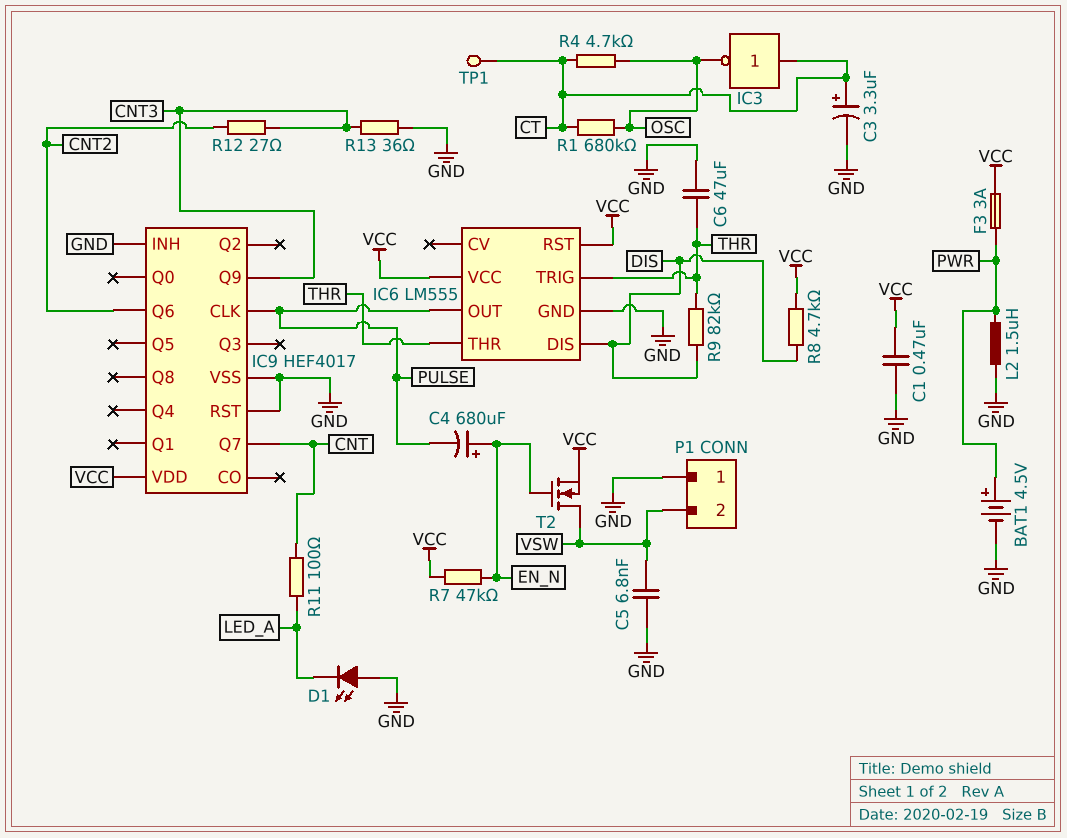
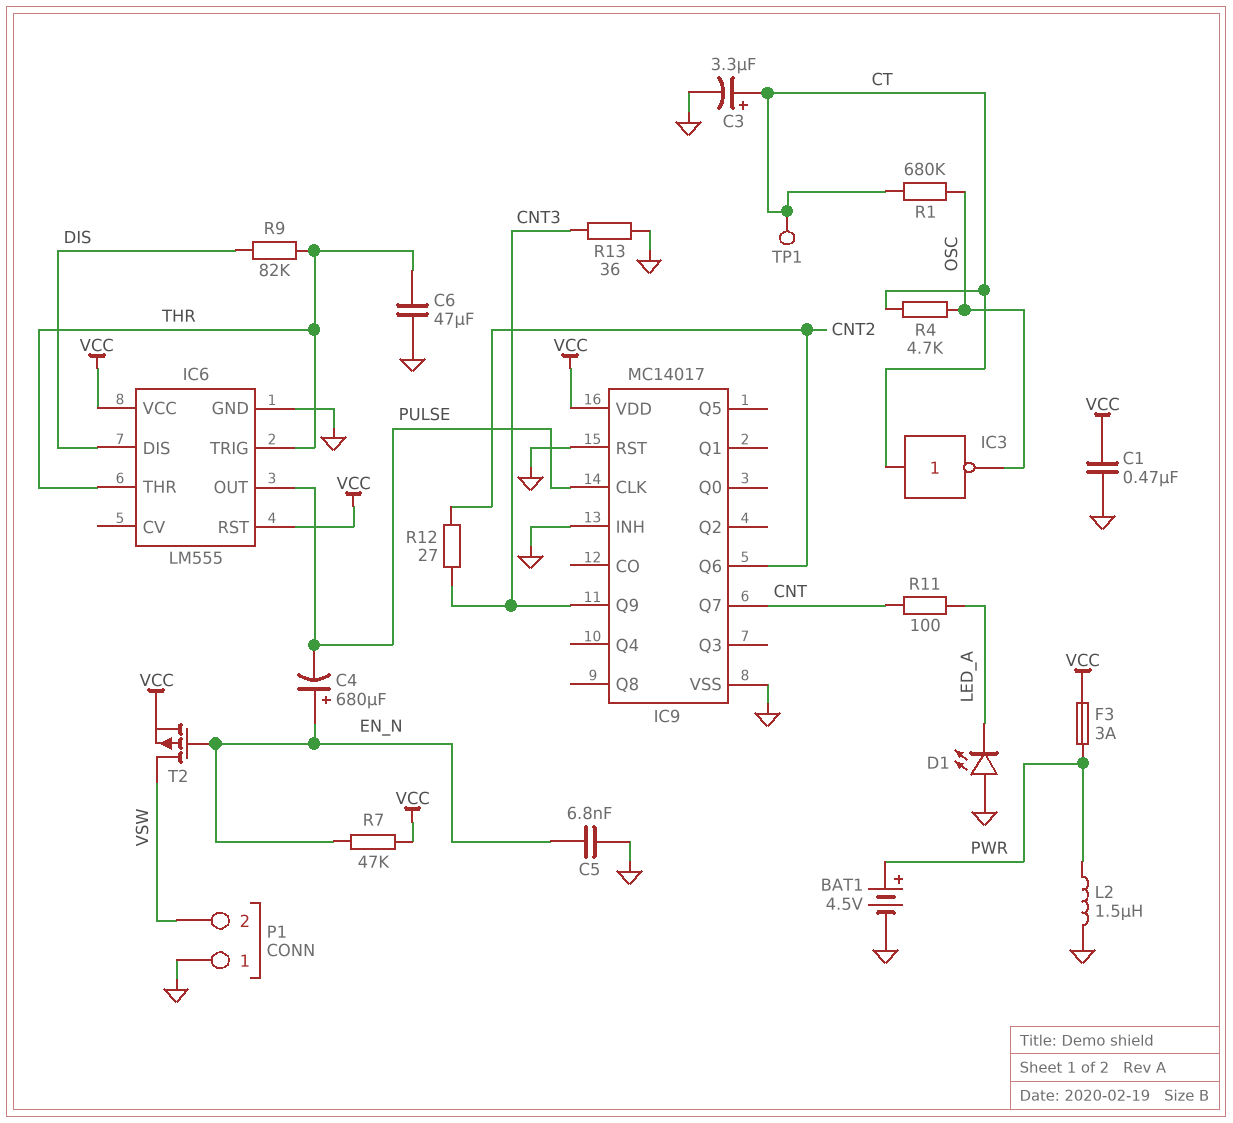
C5: 6.8nF (GND, VSW) -> 6.8nF (EN_N, GND)
IC9: HEF4017 -> MC14017
R8: 4.7k (DIS, VCC) -> none
T2: NMOS (G EN_N, D VSW, S VCC) -> PMOS (G EN_N, D VSW, S VCC)

